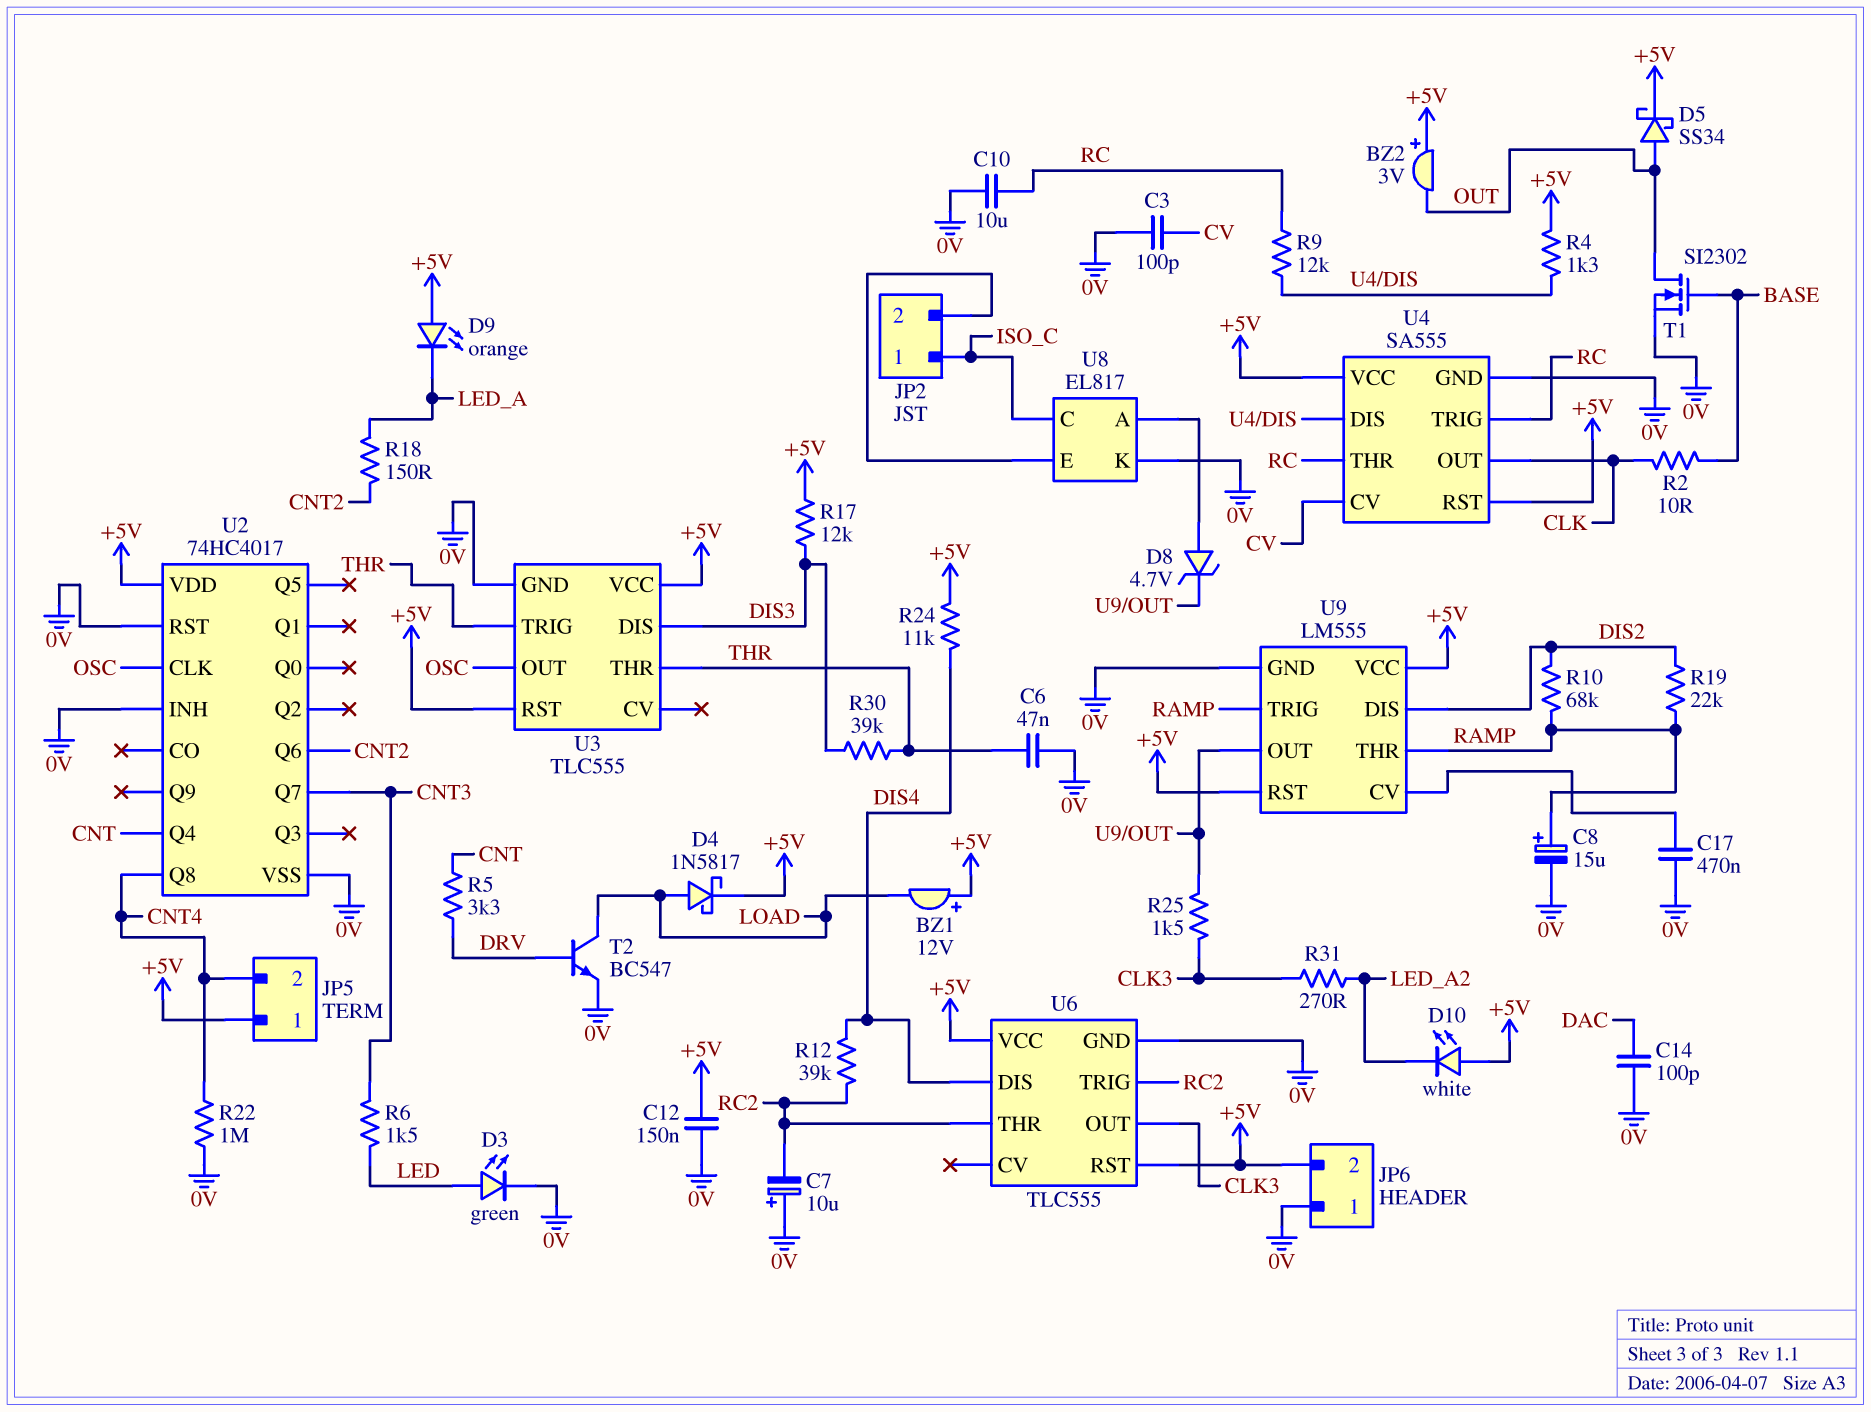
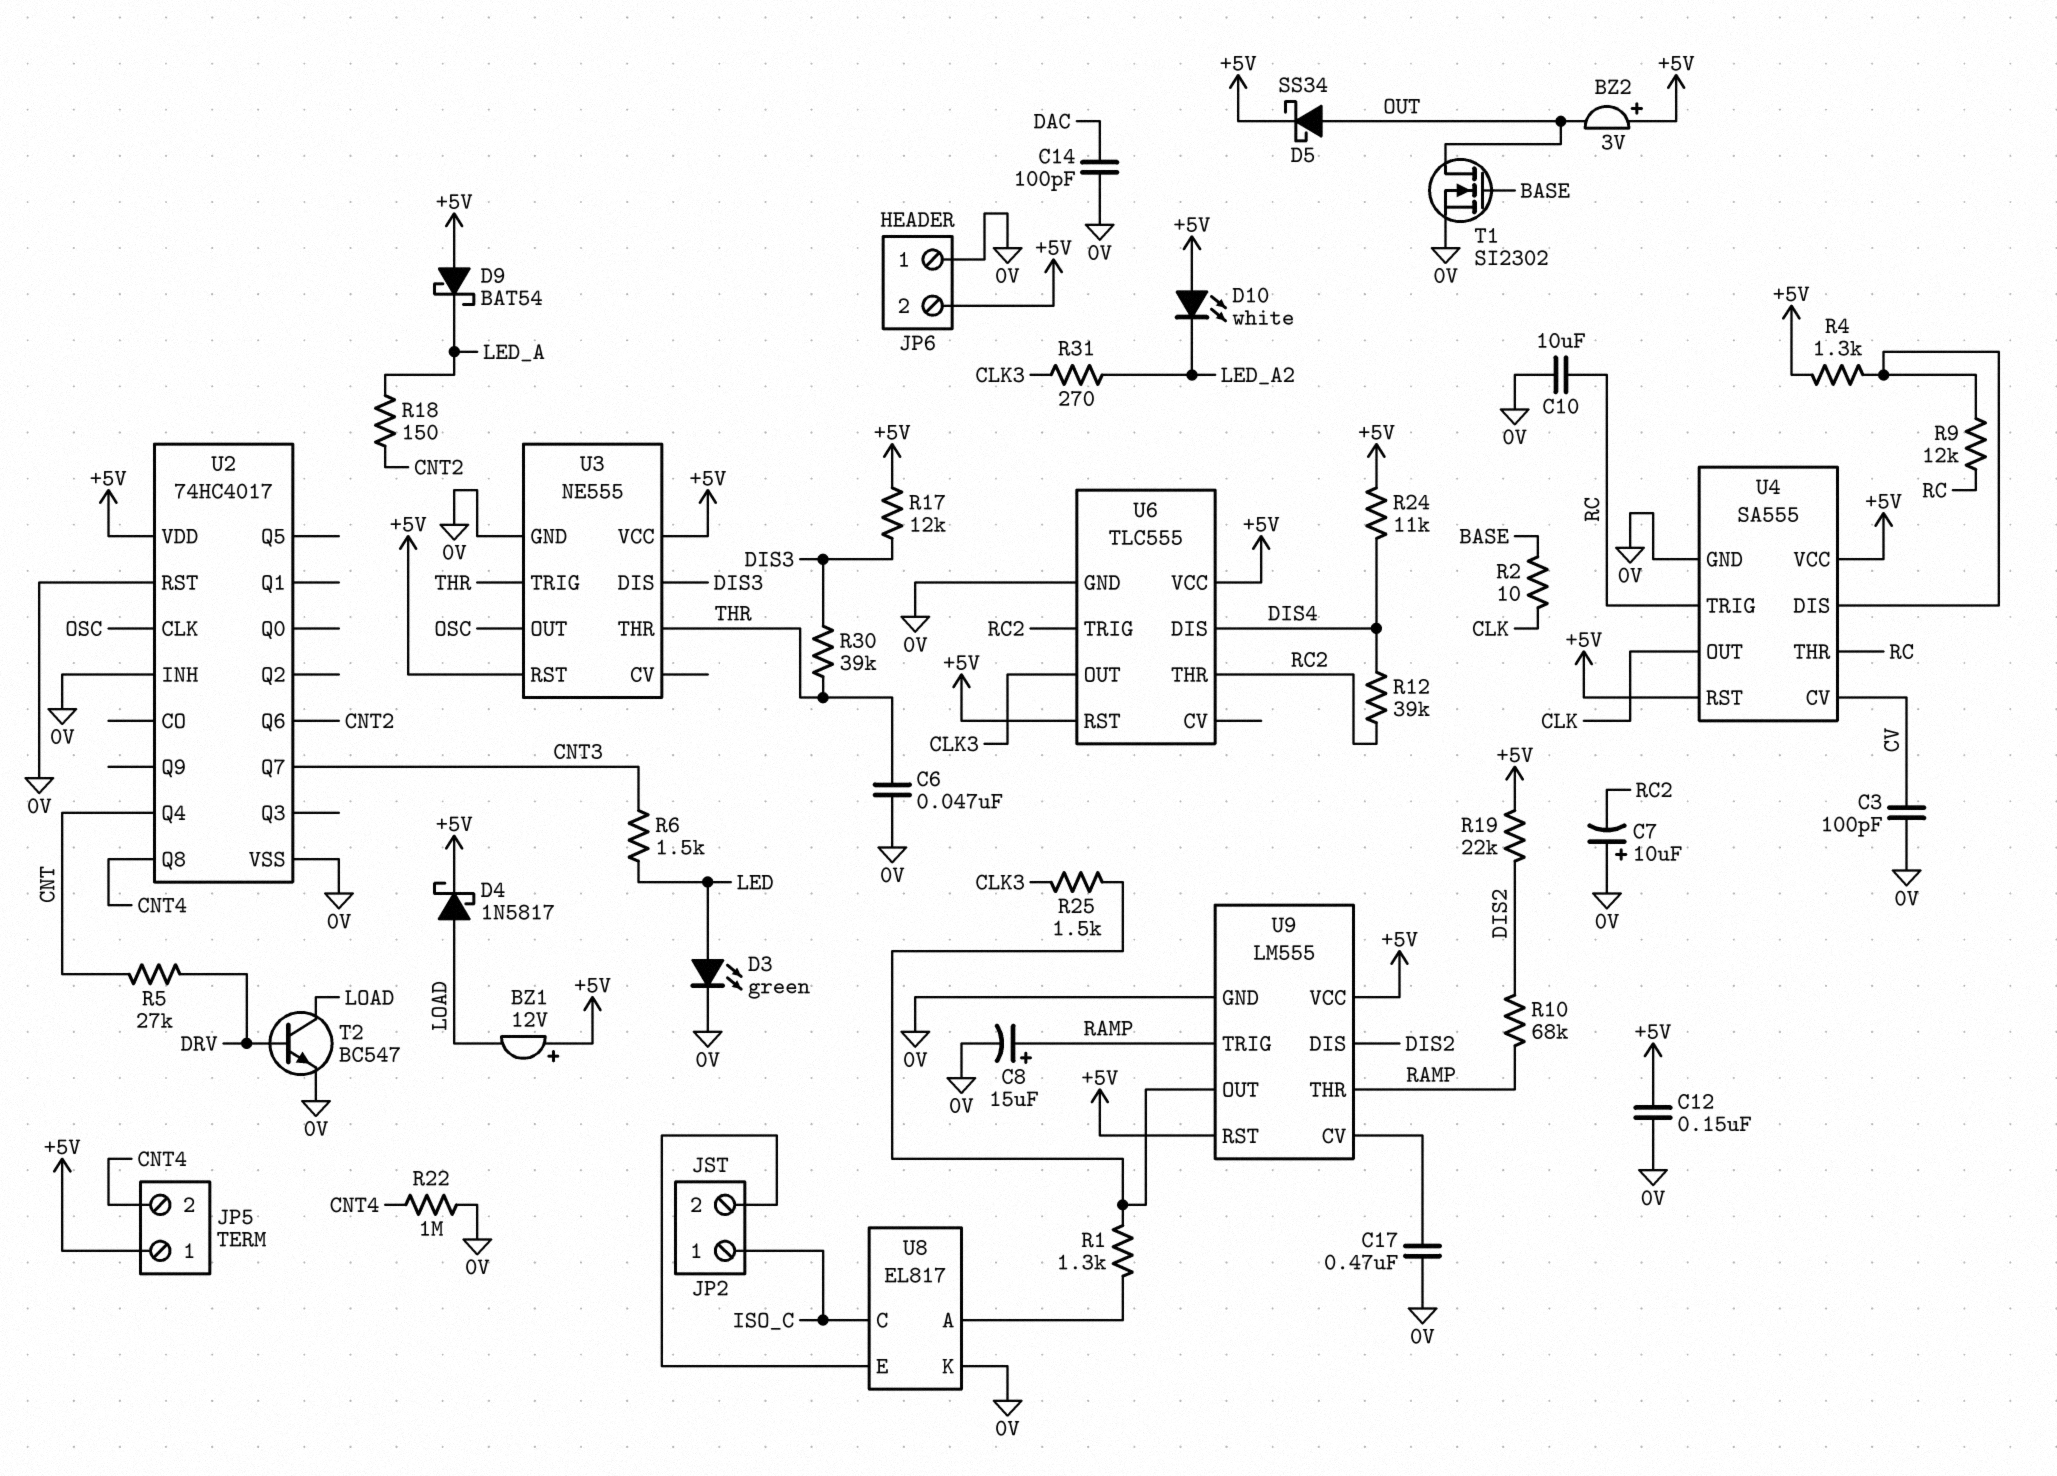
D8: zener 4.7V (A U8/A, K U9/OUT) -> none
D9: LED orange (A +5V, K LED_A) -> schottky BAT54 (A +5V, K LED_A)
R1: none -> 1.3k (U8/A, U9/OUT)
R5: 3.3k (CNT, DRV) -> 27k (CNT, DRV)
R19: 22k (DIS2, RAMP) -> 22k (+5V, DIS2)
U3: TLC555 -> NE555

